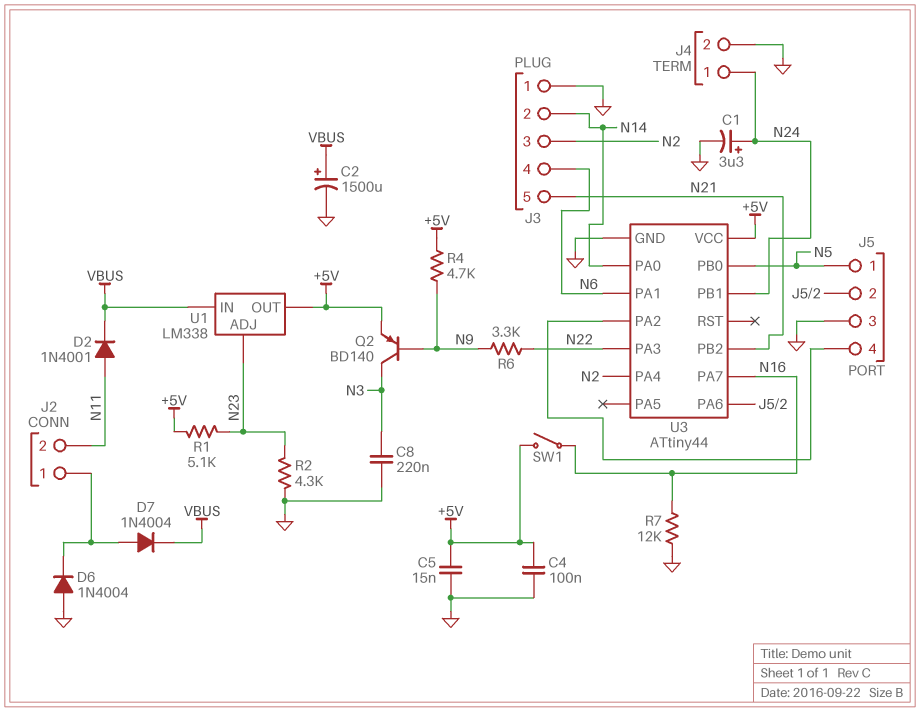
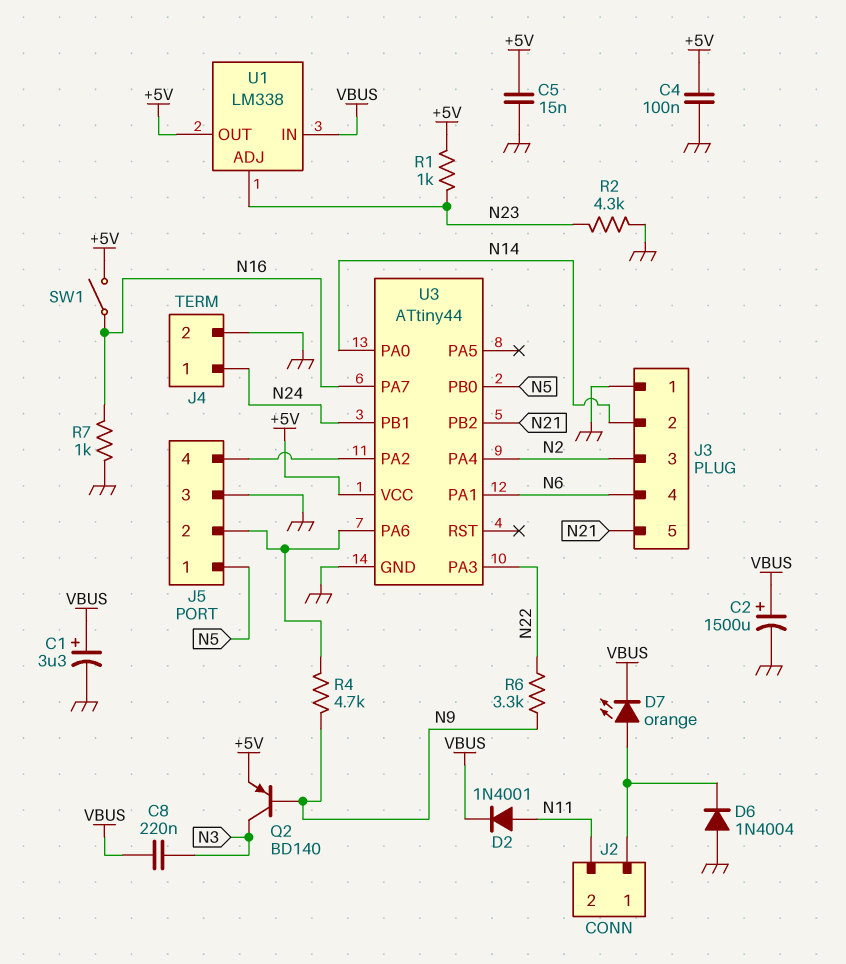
C1: 3.3uF (plus N24, minus GND) -> 3.3uF (plus VBUS, minus GND)
C8: 220nF (GND, N3) -> 220nF (N3, VBUS)
D7: diode 1N4004 (A J2/1, K VBUS) -> LED orange (A J2/1, K VBUS)
R1: 5.1k (+5V, N23) -> 1k (+5V, N23)
R4: 4.7k (+5V, N9) -> 4.7k (J5/2, N9)
R7: 12k (GND, N16) -> 1k (GND, N16)

